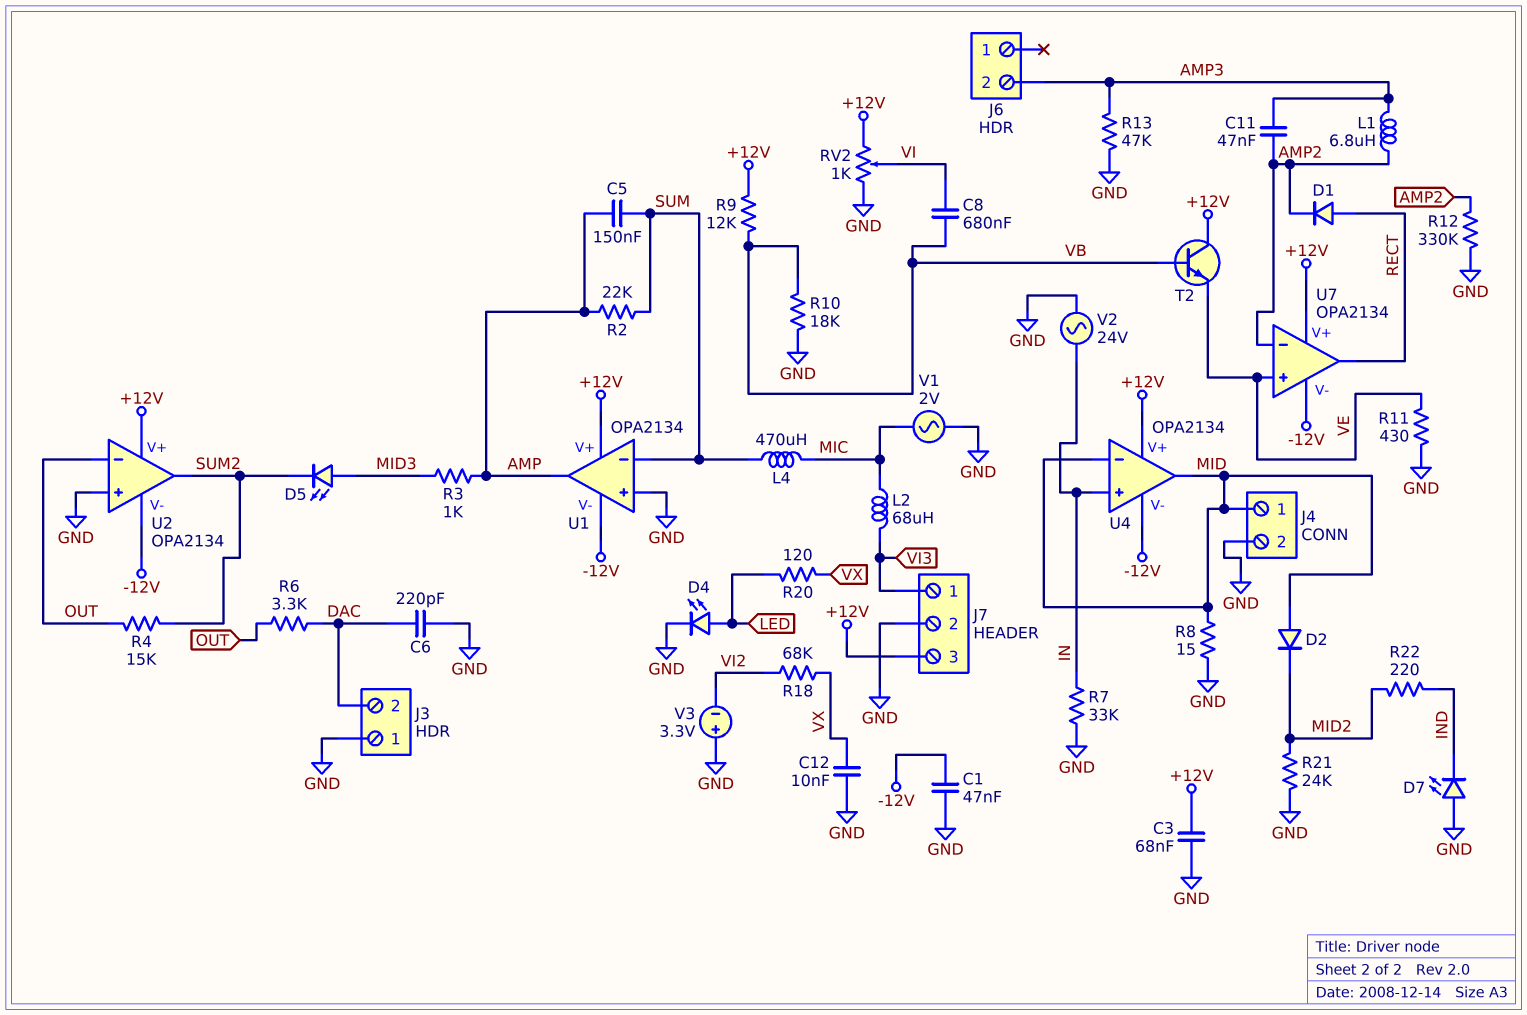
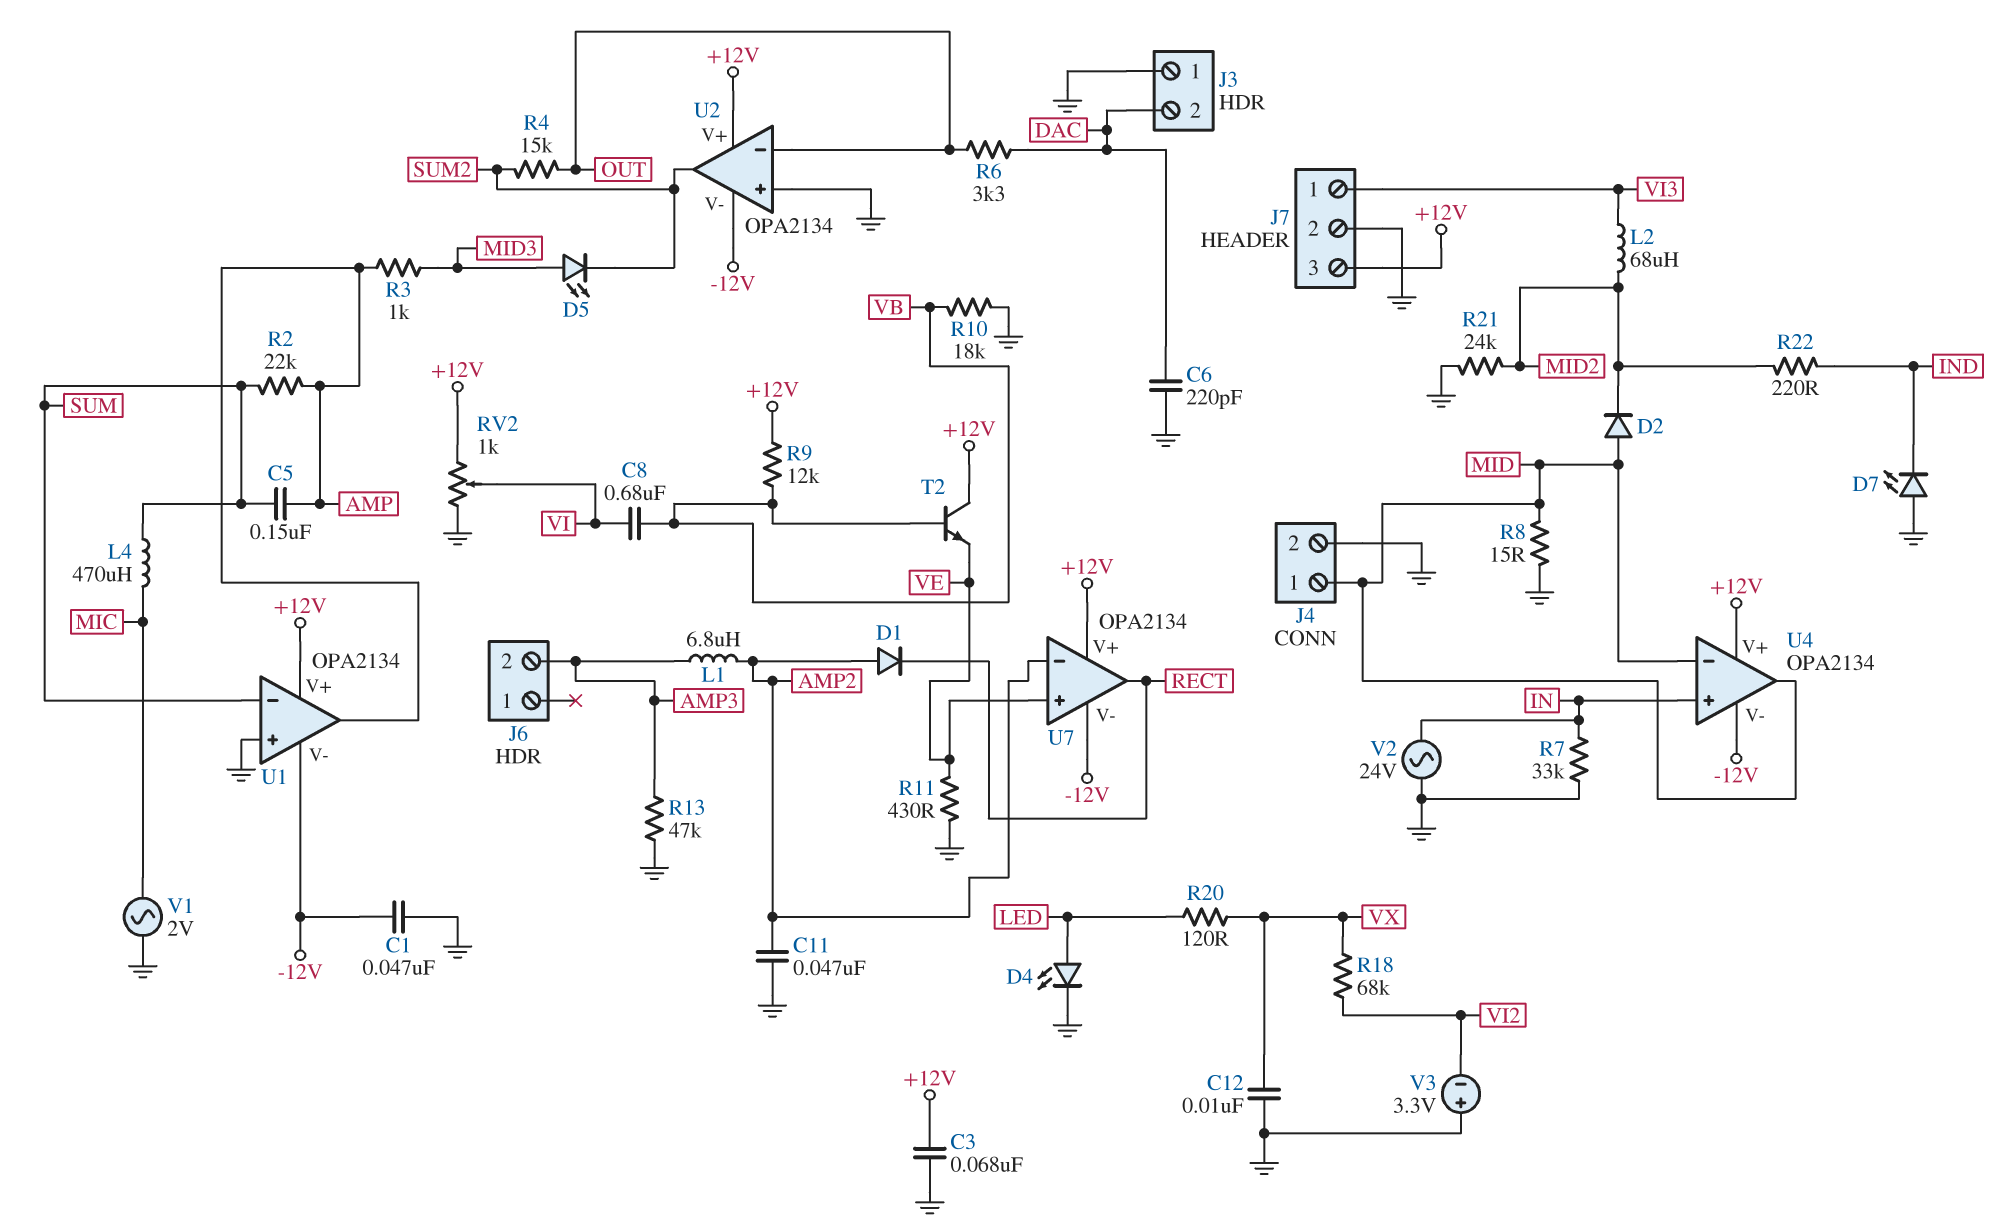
C11: 47nF (AMP2, AMP3) -> 47nF (AMP2, GND)
D1: diode (A RECT, K AMP2) -> diode (A AMP2, K RECT)
L2: 68uH (MIC, VI3) -> 68uH (MID2, VI3)
R12: 330k (AMP2, GND) -> none

